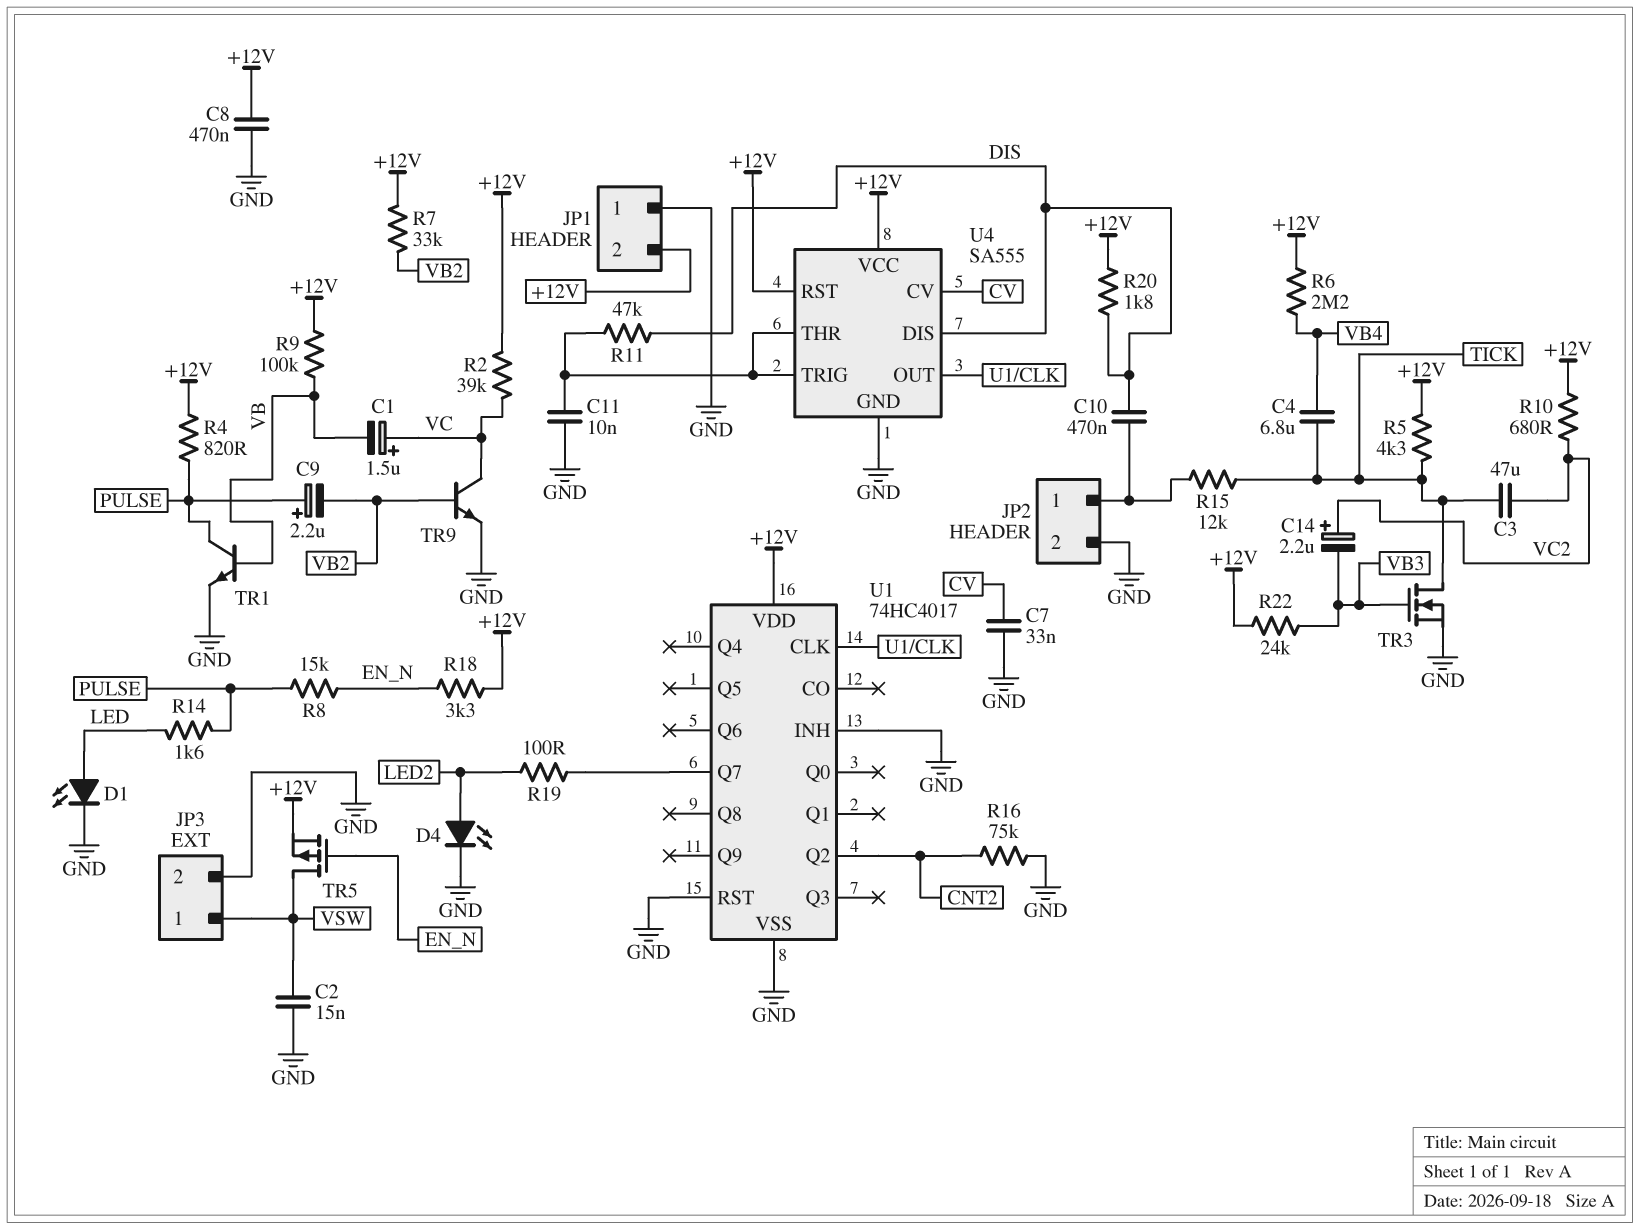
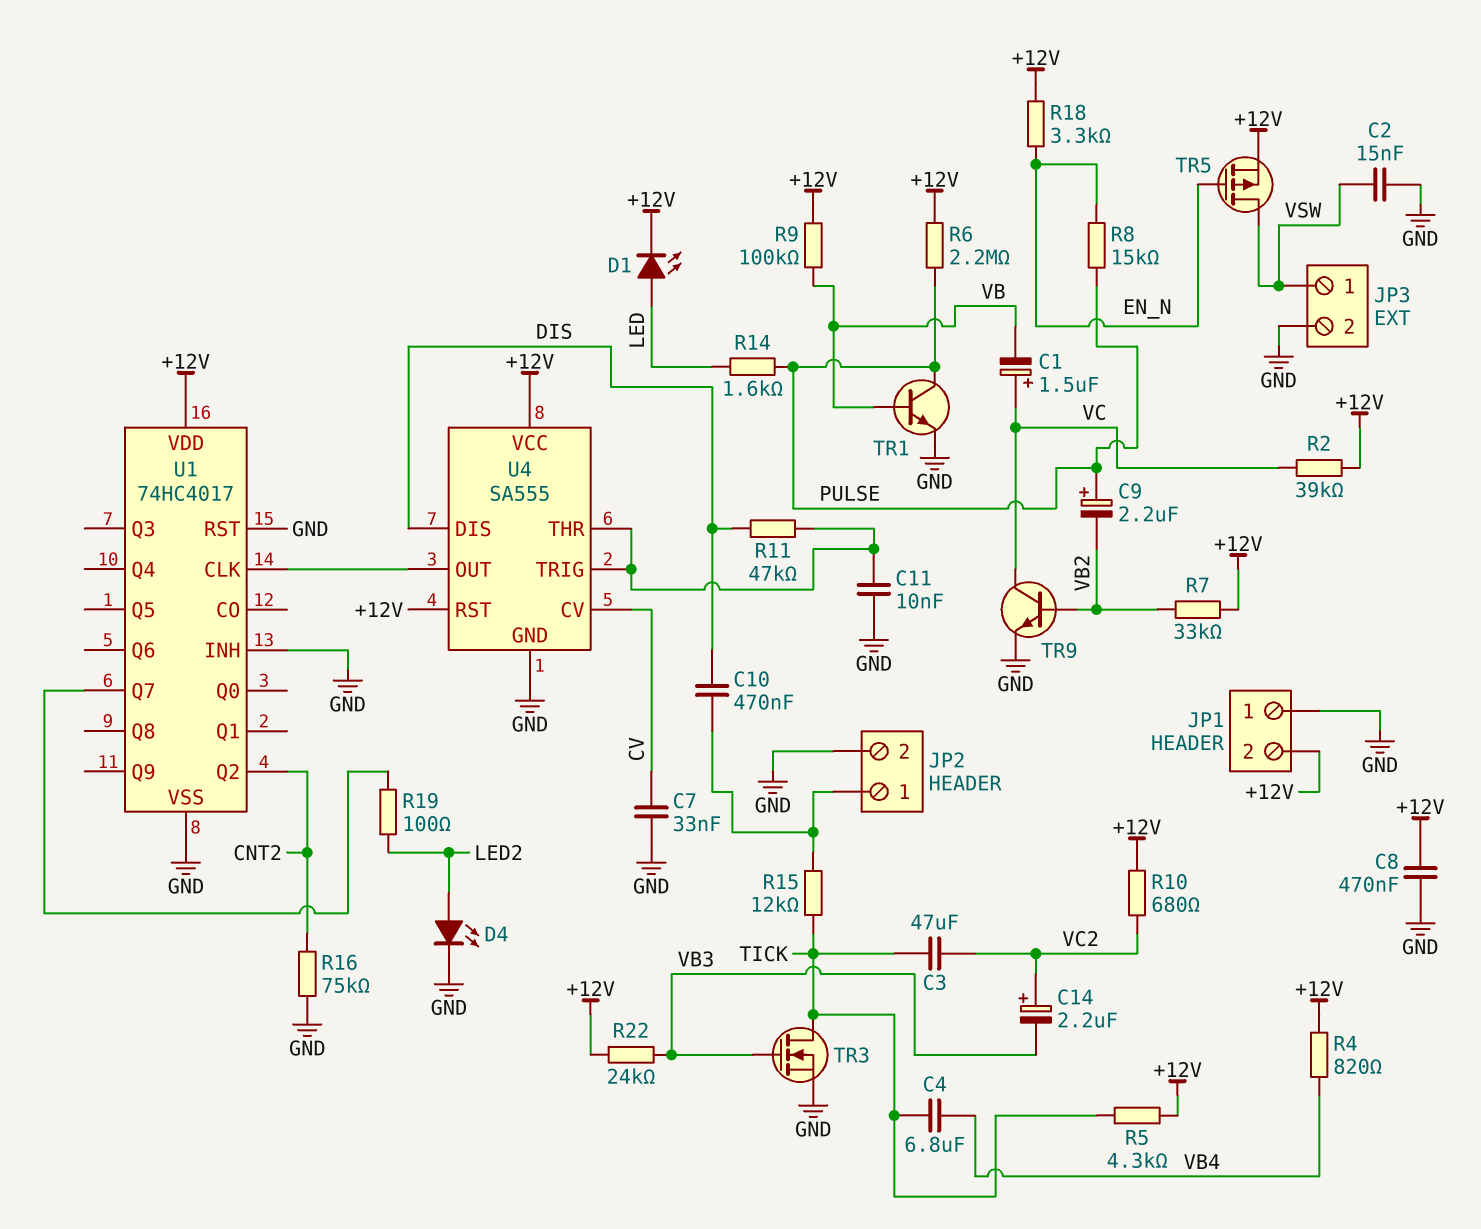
D1: LED (A LED, K GND) -> LED (A LED, K +12V)
R4: 820 (+12V, PULSE) -> 820 (+12V, VB4)
R6: 2.2M (+12V, VB4) -> 2.2M (+12V, PULSE)
R20: 1.8k (+12V, DIS) -> none

